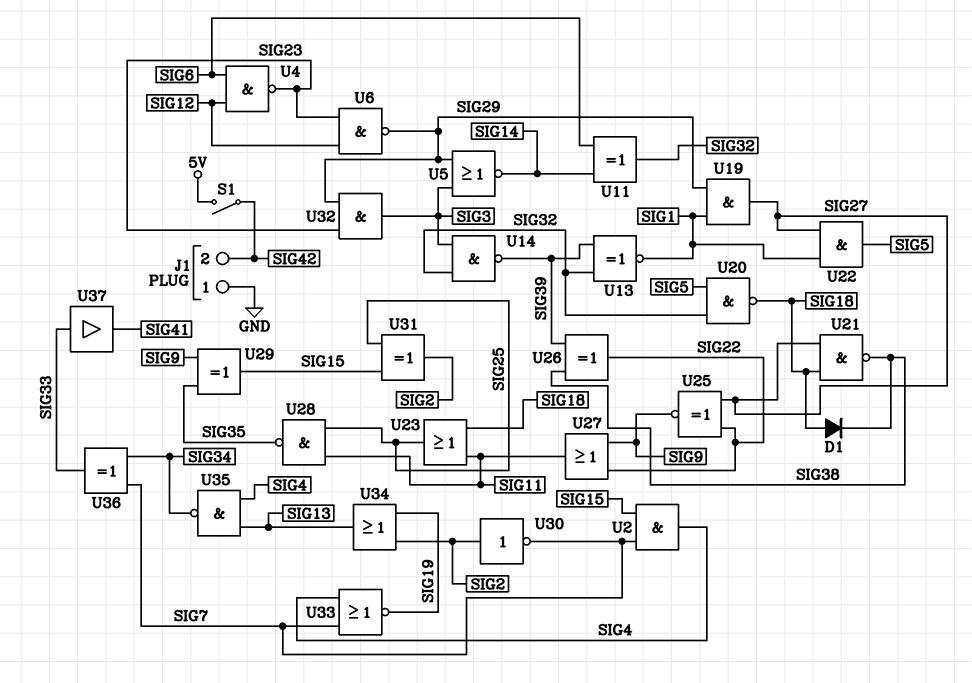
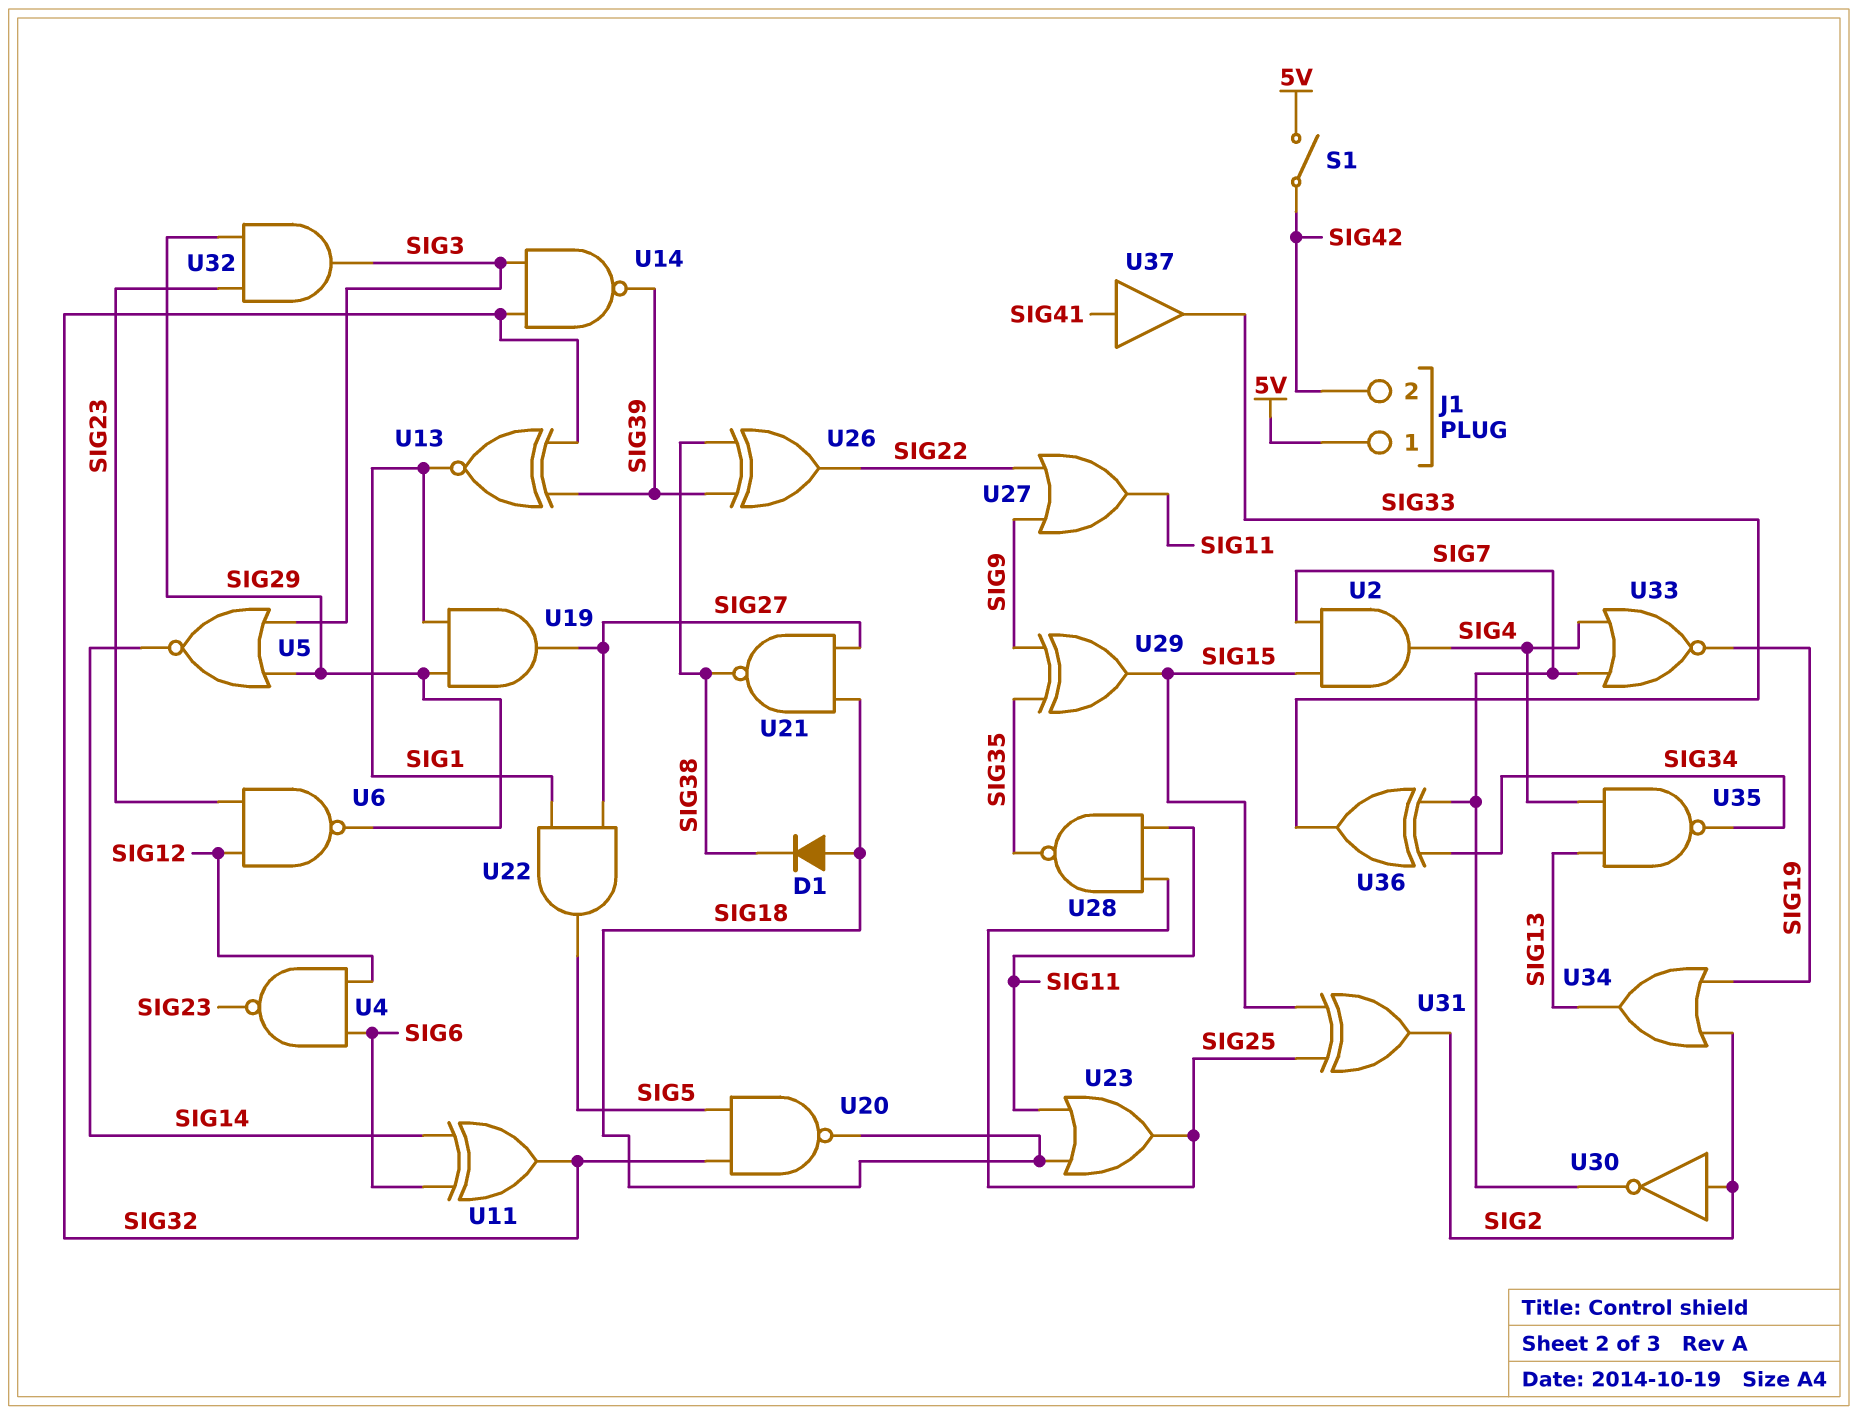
J1 pin 1: GND -> 5V
U25: XNOR (in SIG22, in SIG27, out SIG9) -> none
U37: buffer (in SIG33, out SIG41) -> buffer (in SIG41, out SIG33)

